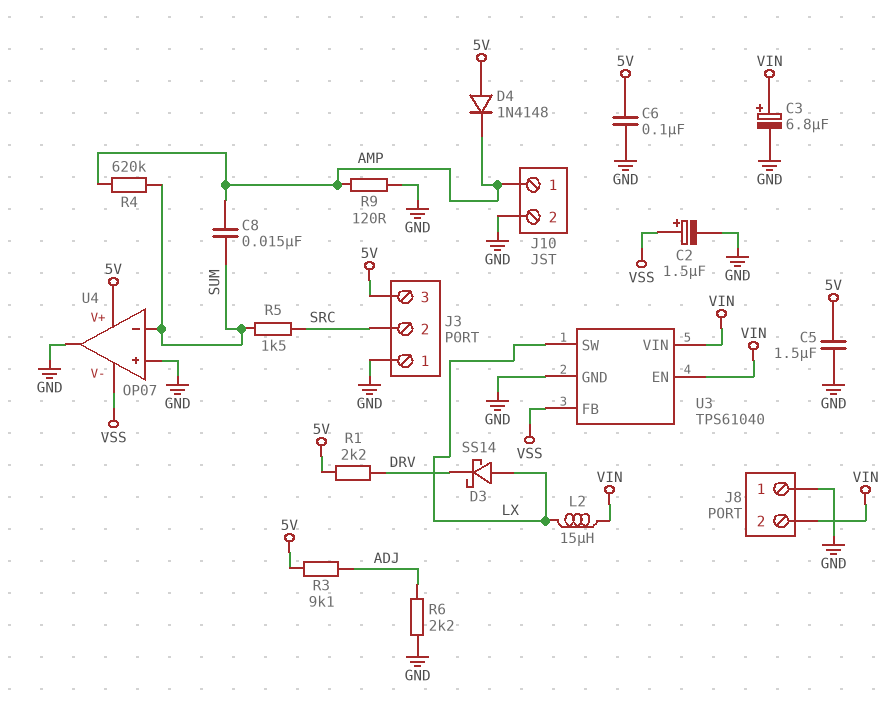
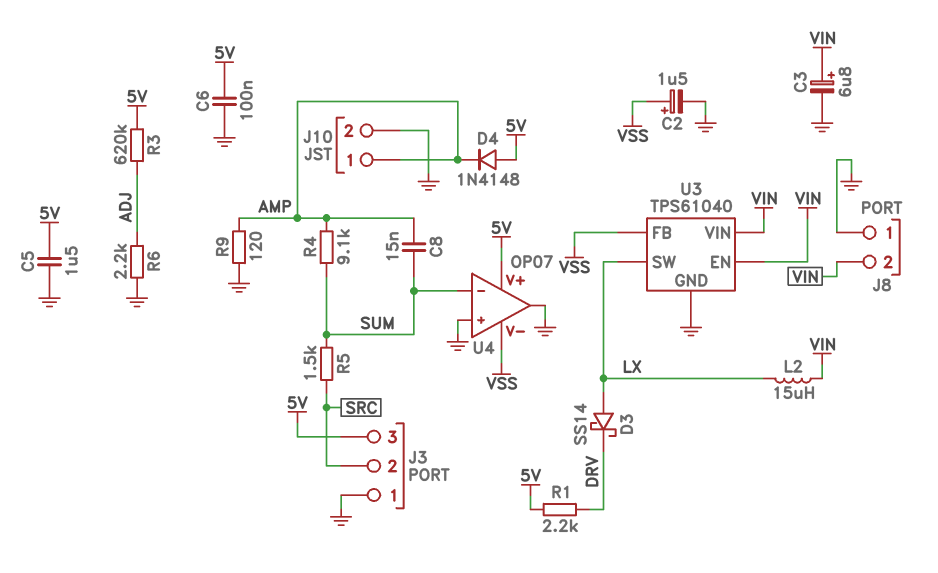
R3: 9.1k (5V, ADJ) -> 620k (5V, ADJ)
R4: 620k (AMP, SUM) -> 9.1k (AMP, SUM)

